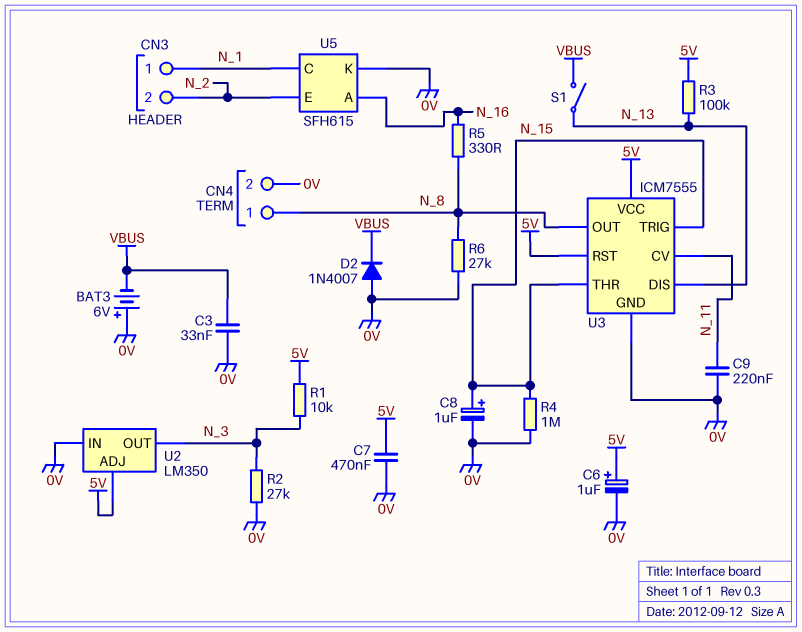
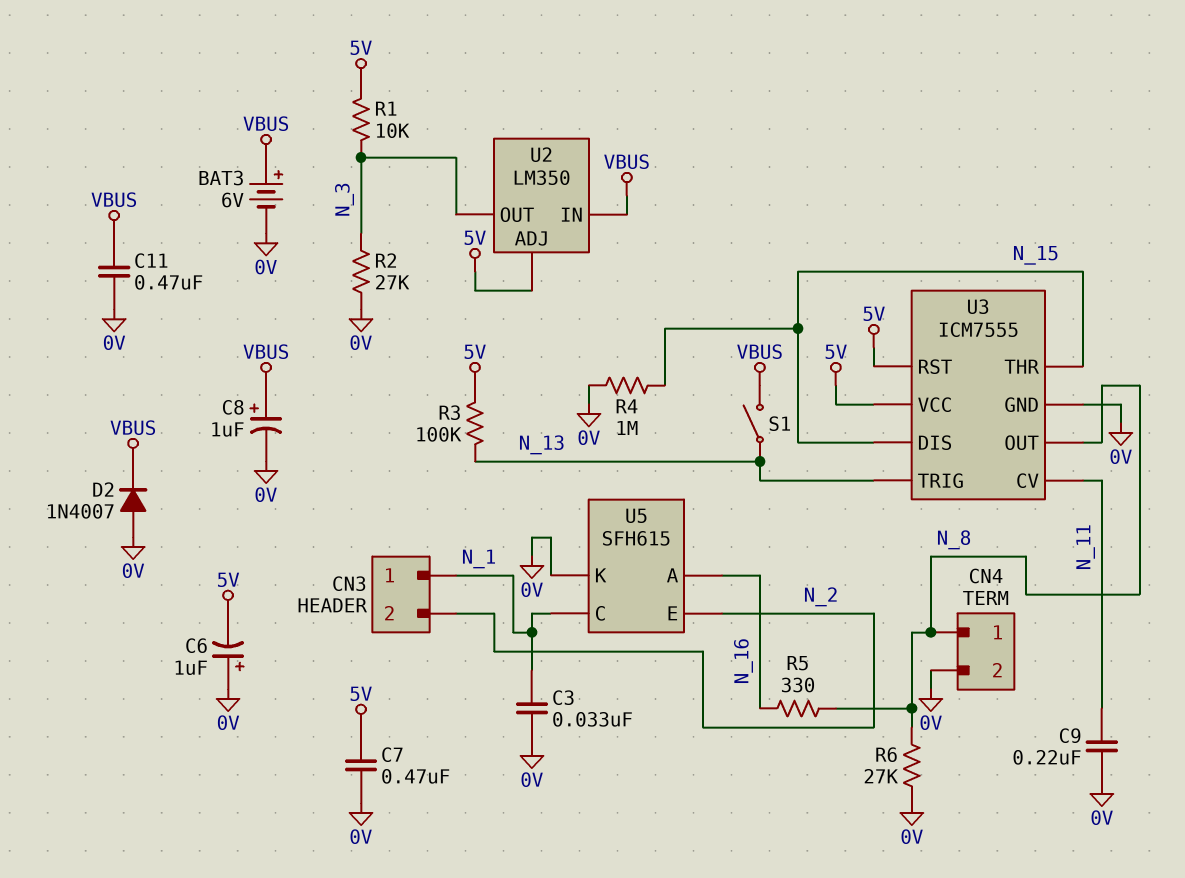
BAT3: 6V (plus 0V, minus VBUS) -> 6V (plus VBUS, minus 0V)
C3: 33nF (0V, VBUS) -> 33nF (0V, N_1)
C6: 1uF (plus 5V, minus 0V) -> 1uF (plus 0V, minus 5V)
C8: 1uF (plus N_15, minus 0V) -> 1uF (plus VBUS, minus 0V)
C11: none -> 470nF (0V, VBUS)
U2 pin IN: 0V -> VBUS
U3 pin DIS: N_13 -> N_15
U3 pin TRIG: N_15 -> N_13

